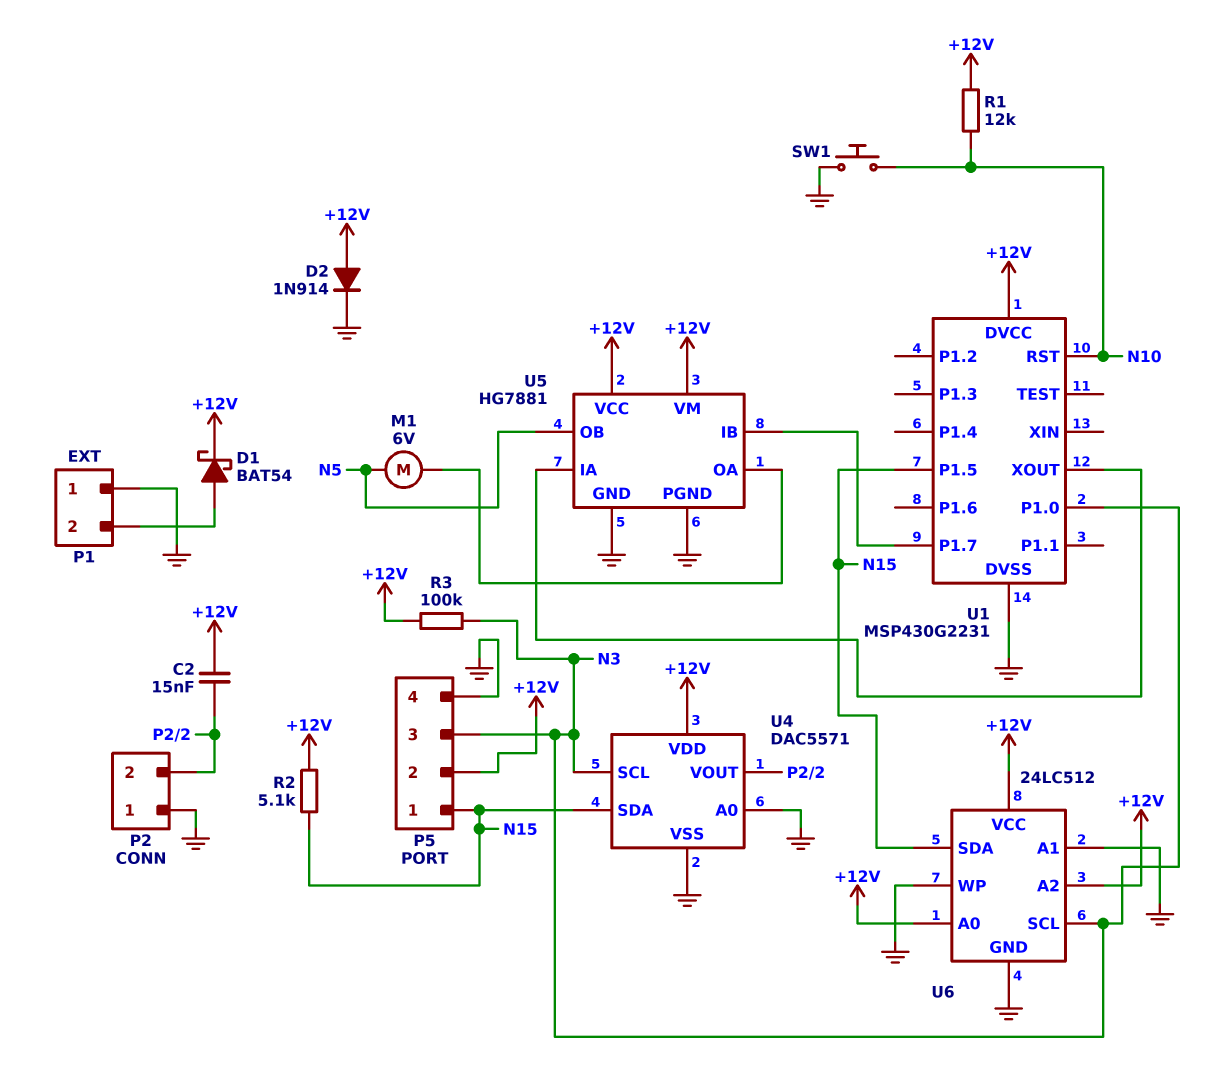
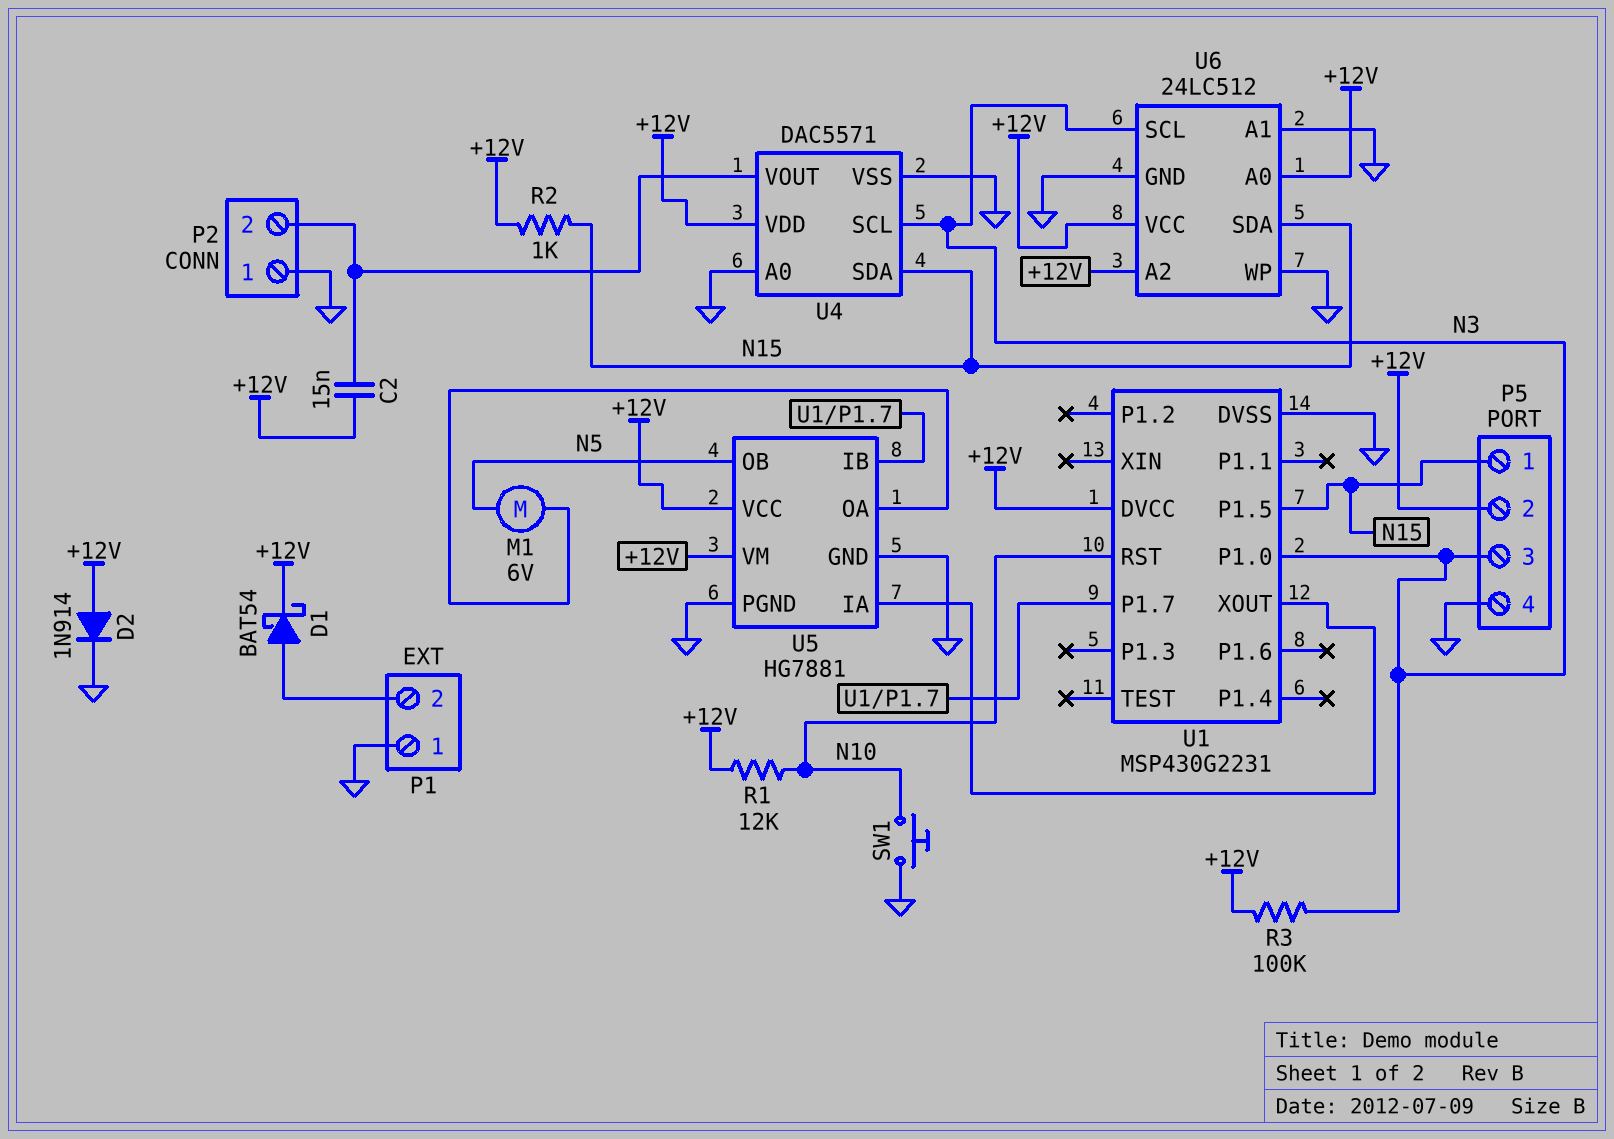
R2: 5.1k (+12V, N15) -> 1k (+12V, N15)

